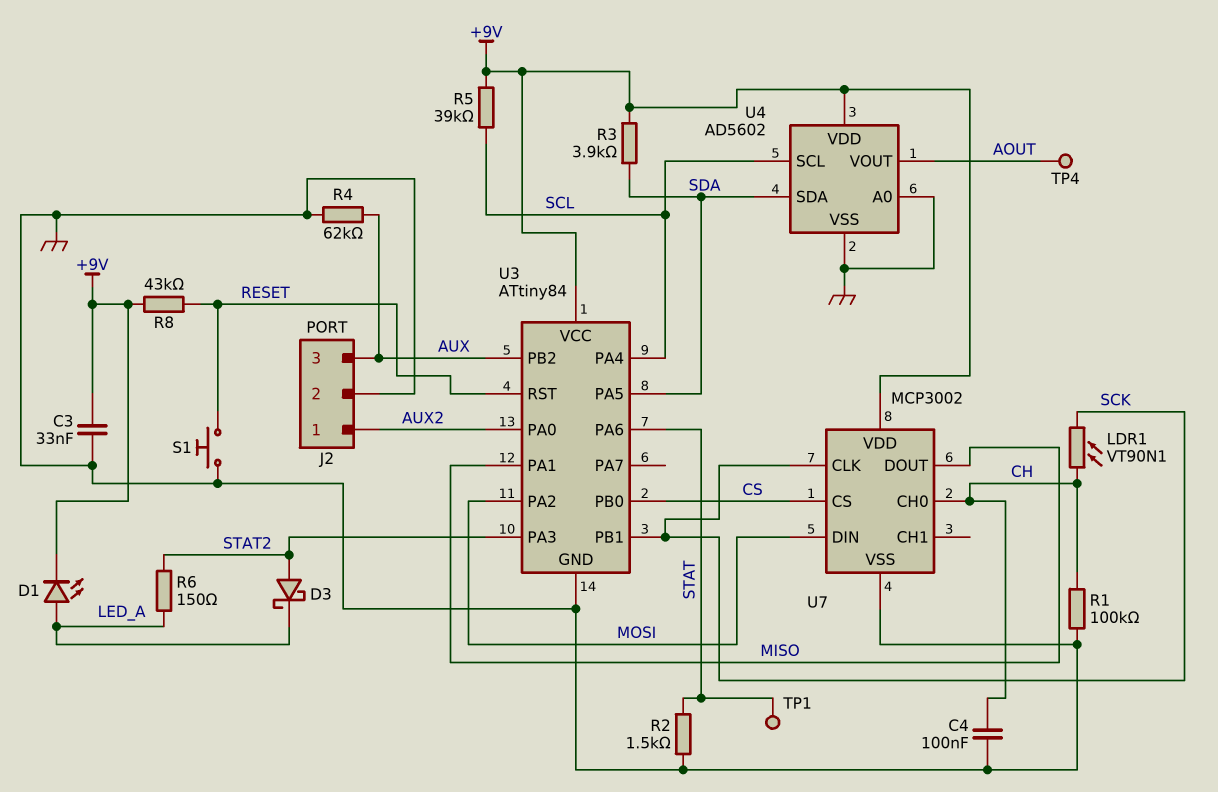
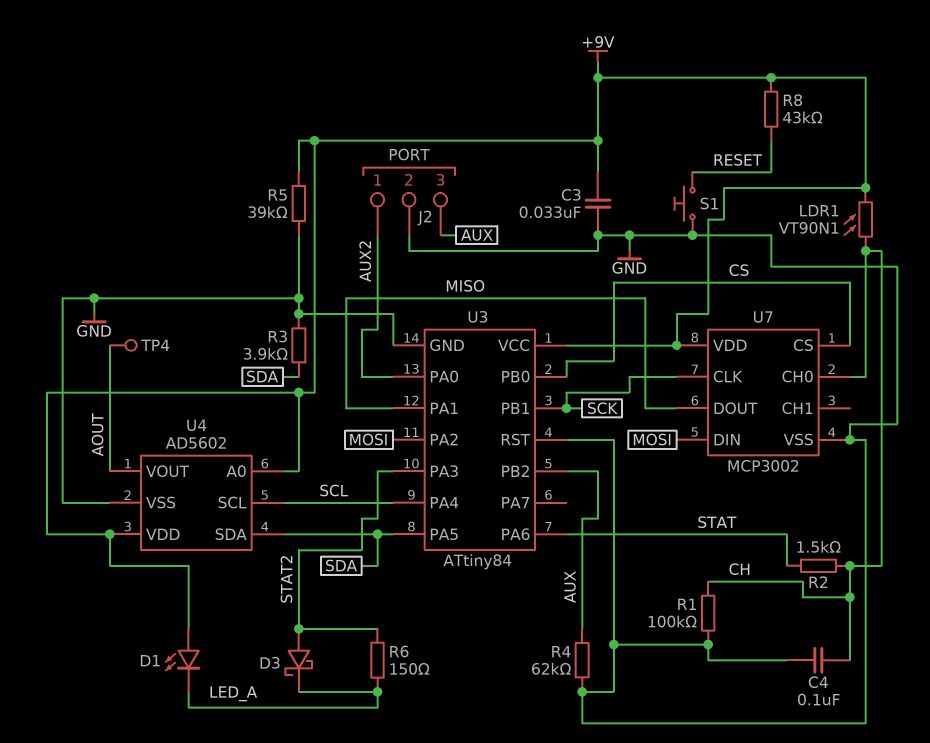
D1: LED (A LED_A, K +9V) -> LED (A +9V, K LED_A)
LDR1: VT90N1 (CH, SCK) -> VT90N1 (+9V, CH)
R2: 1.5k (GND, STAT) -> 1.5k (CH, STAT)
R3: 3.9k (+9V, SDA) -> 3.9k (GND, SDA)
R5: 39k (+9V, SCL) -> 39k (+9V, GND)
TP1: test point (STAT) -> none
U3 pin RST: RESET -> GND
U4 pin A0: GND -> +9V

